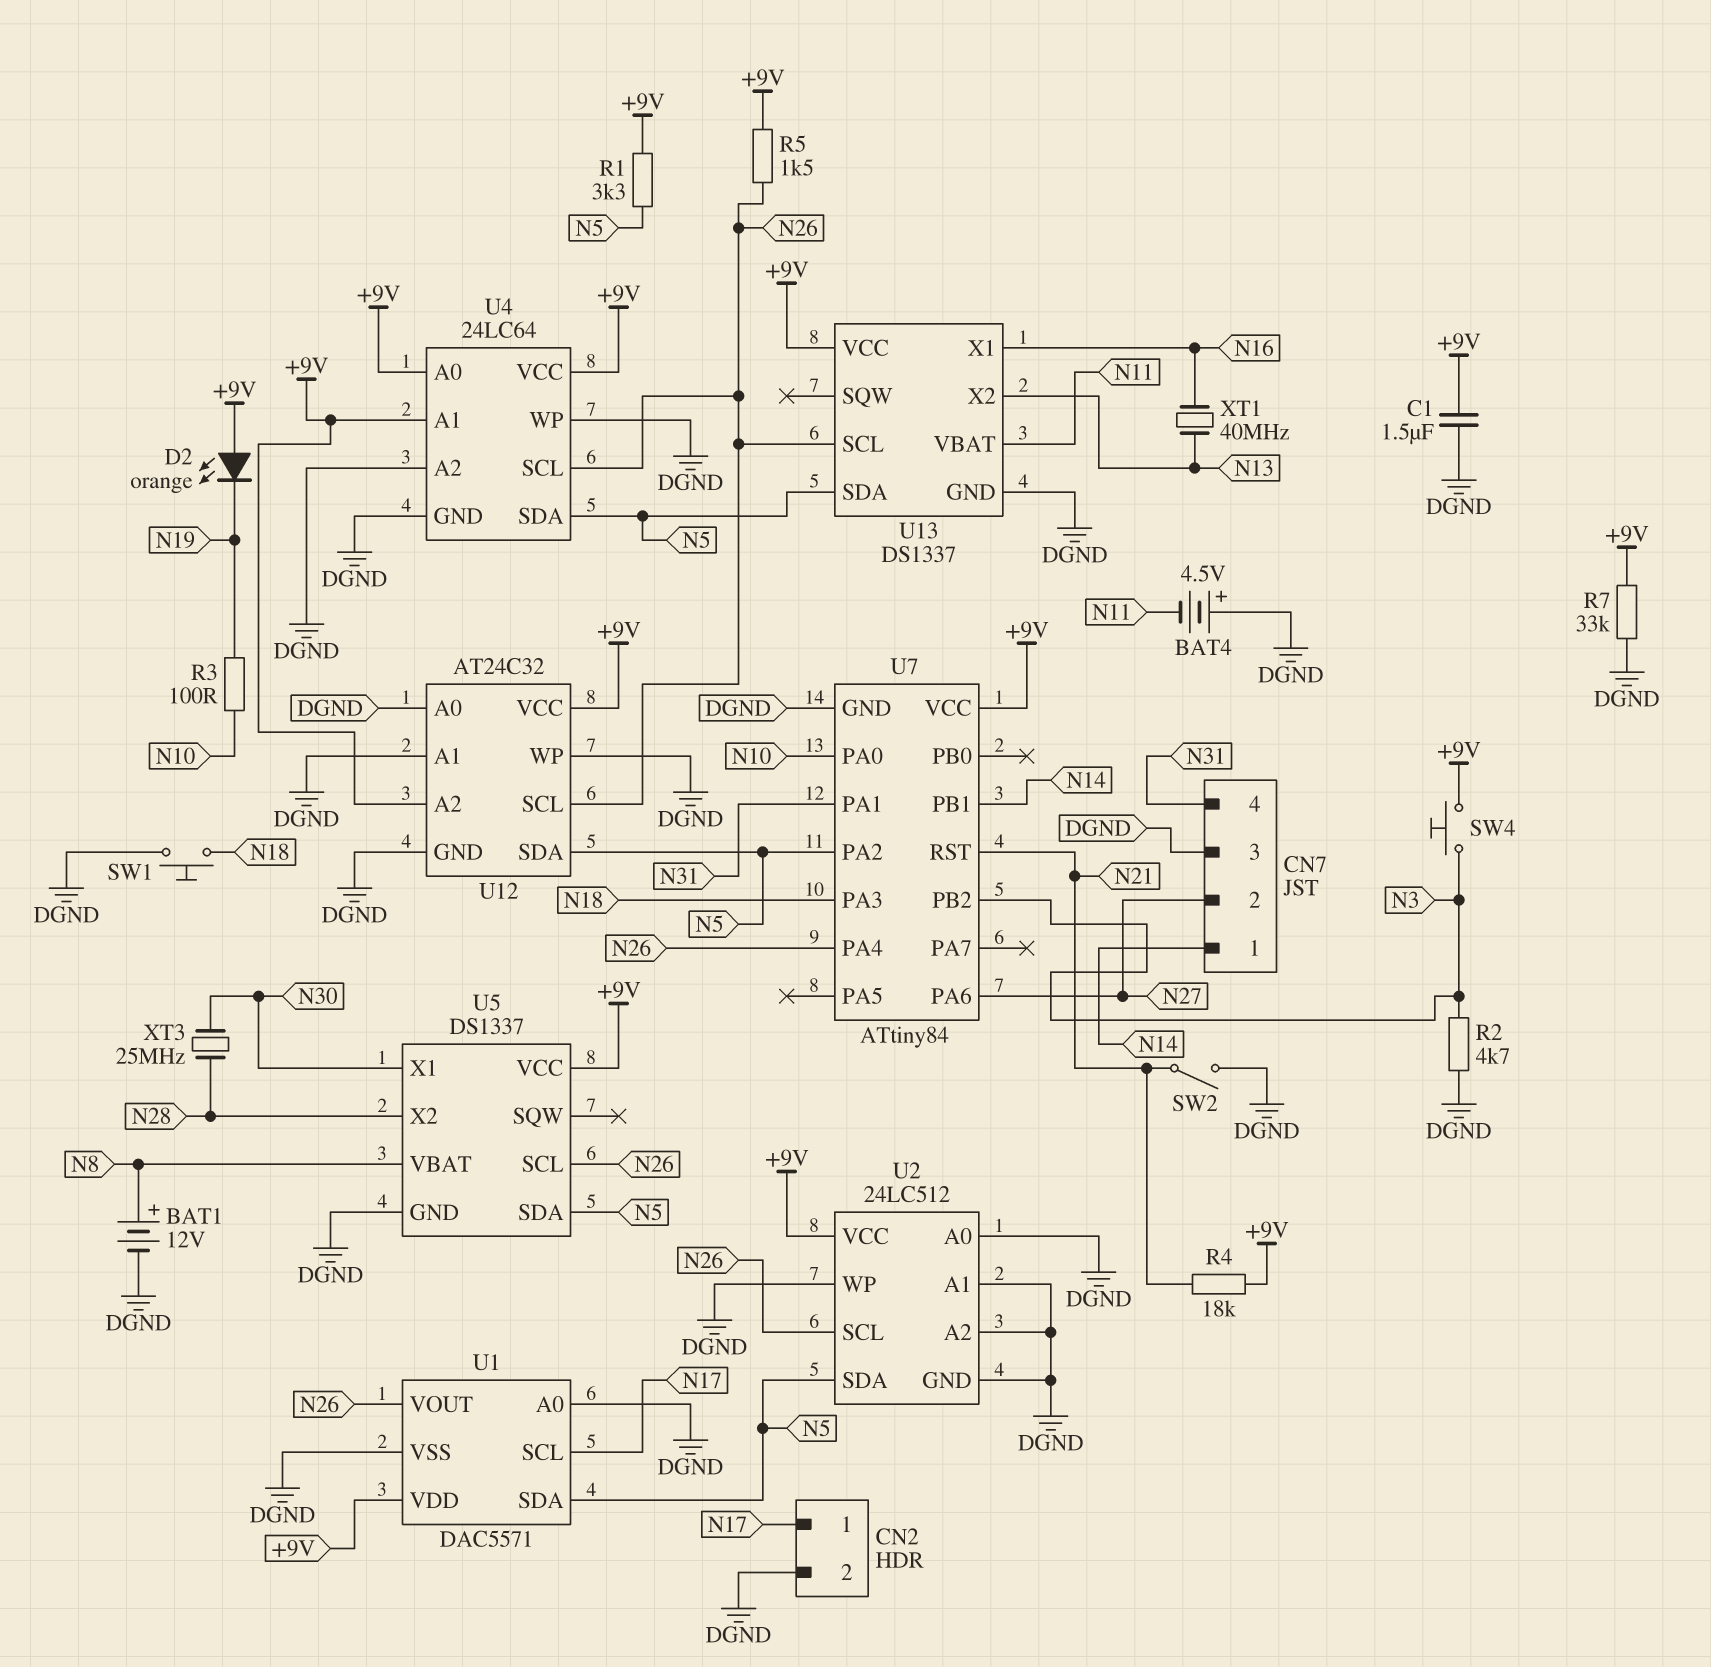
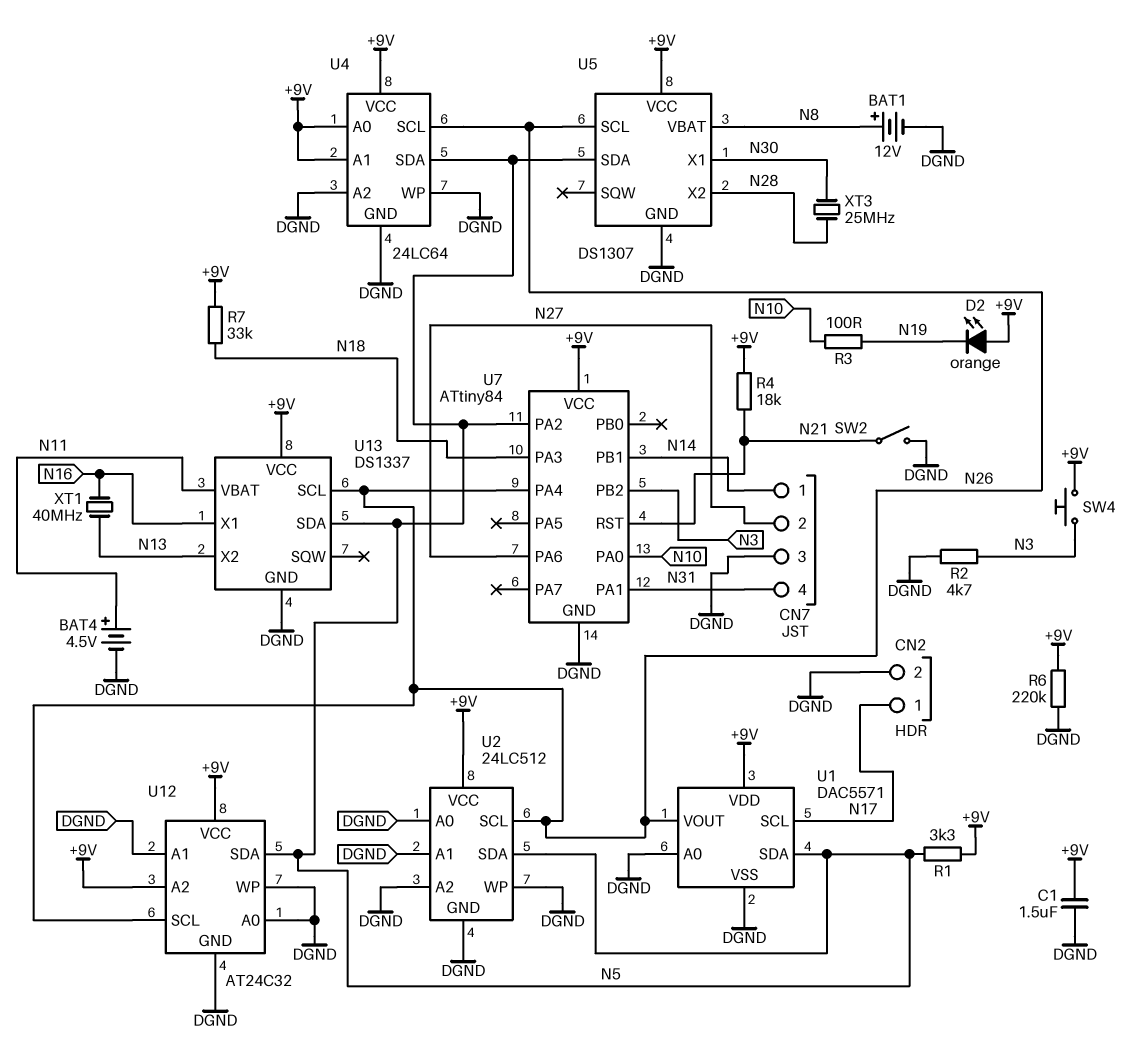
BAT4: 4.5V (plus DGND, minus N11) -> 4.5V (plus N11, minus DGND)
R5: 1.5k (+9V, N26) -> none
R6: none -> 220k (+9V, DGND)
R7: 33k (+9V, DGND) -> 33k (+9V, N18)
SW1: button (DGND, N18) -> none
U5: DS1337 -> DS1307

